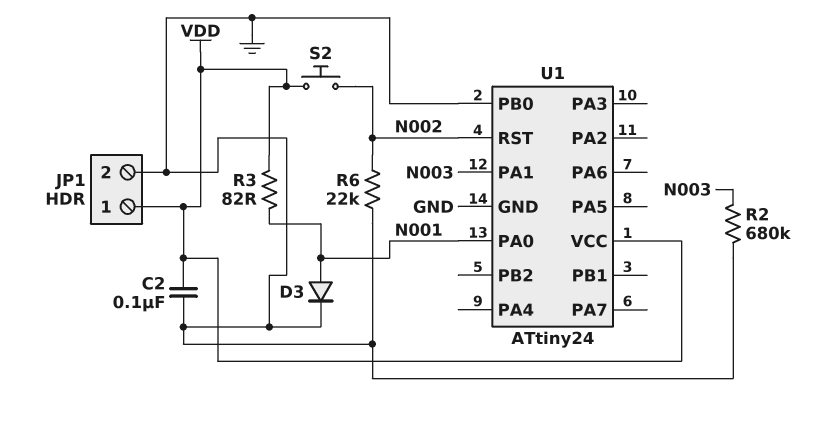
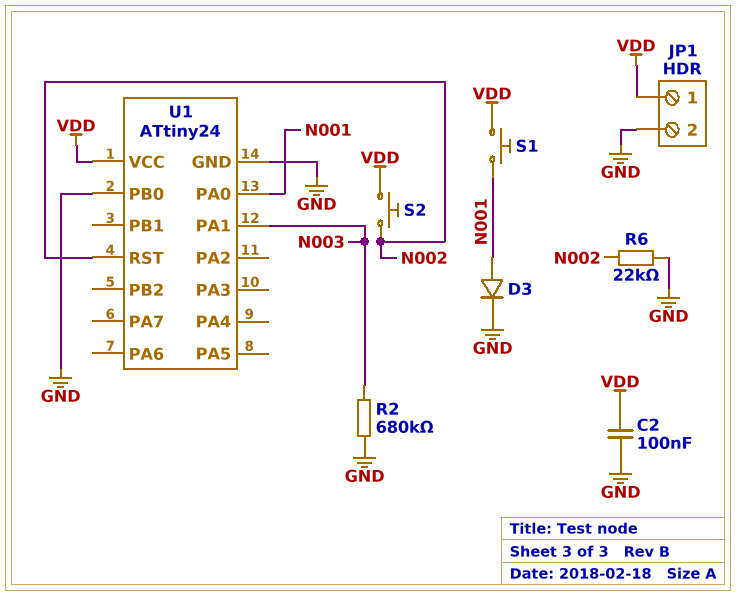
R3: 82 (N001, VDD) -> none
S1: none -> button (N001, VDD)

